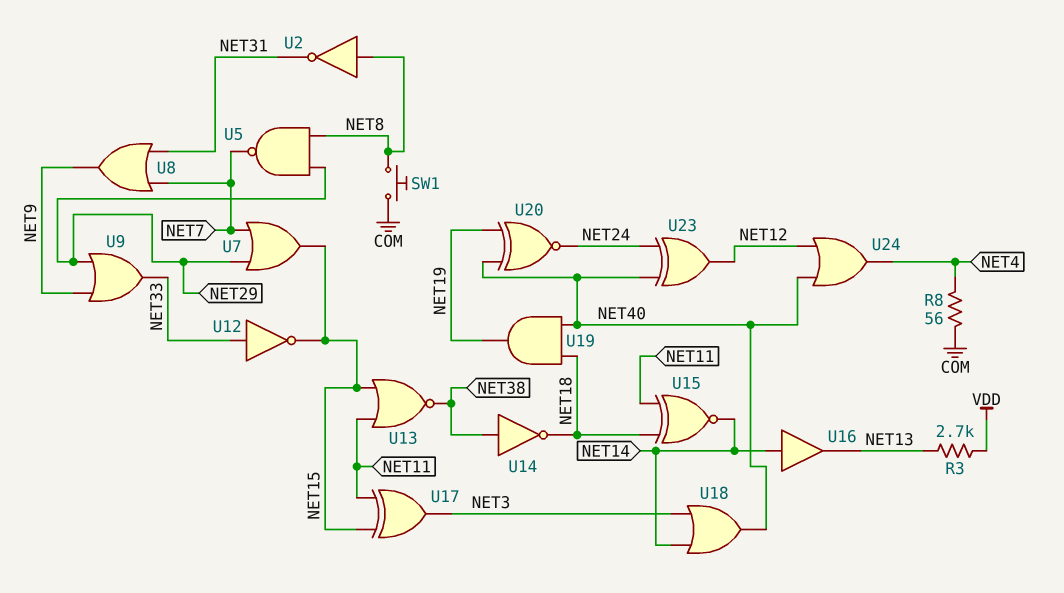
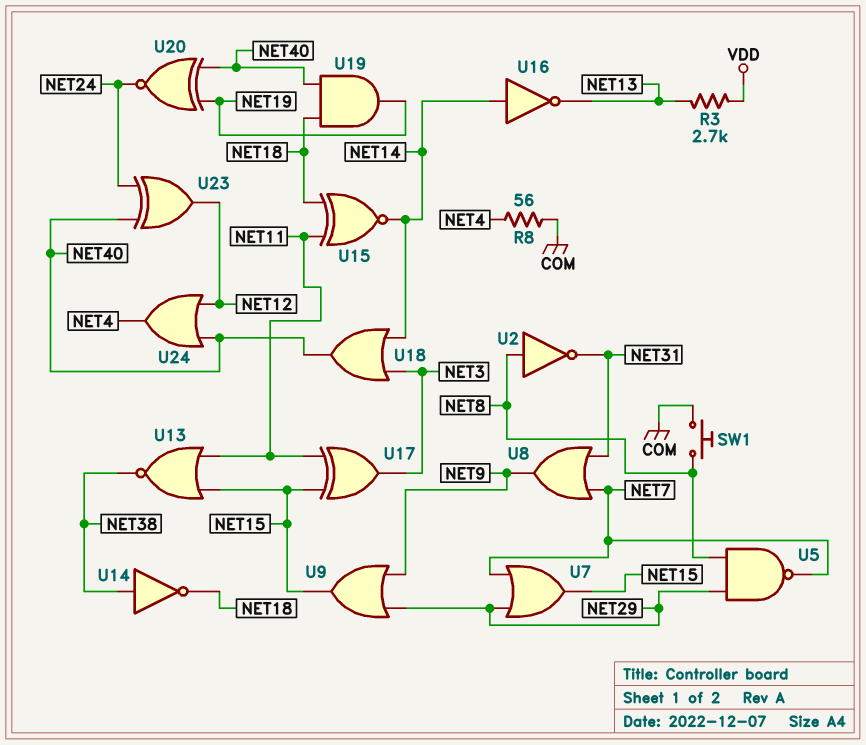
U9: OR (in NET9, in NET29, out NET33) -> OR (in NET9, in NET29, out NET15)
U12: NOT (in NET33, out NET15) -> none
U16: buffer (in NET14, out NET13) -> NOT (in NET14, out NET13)

